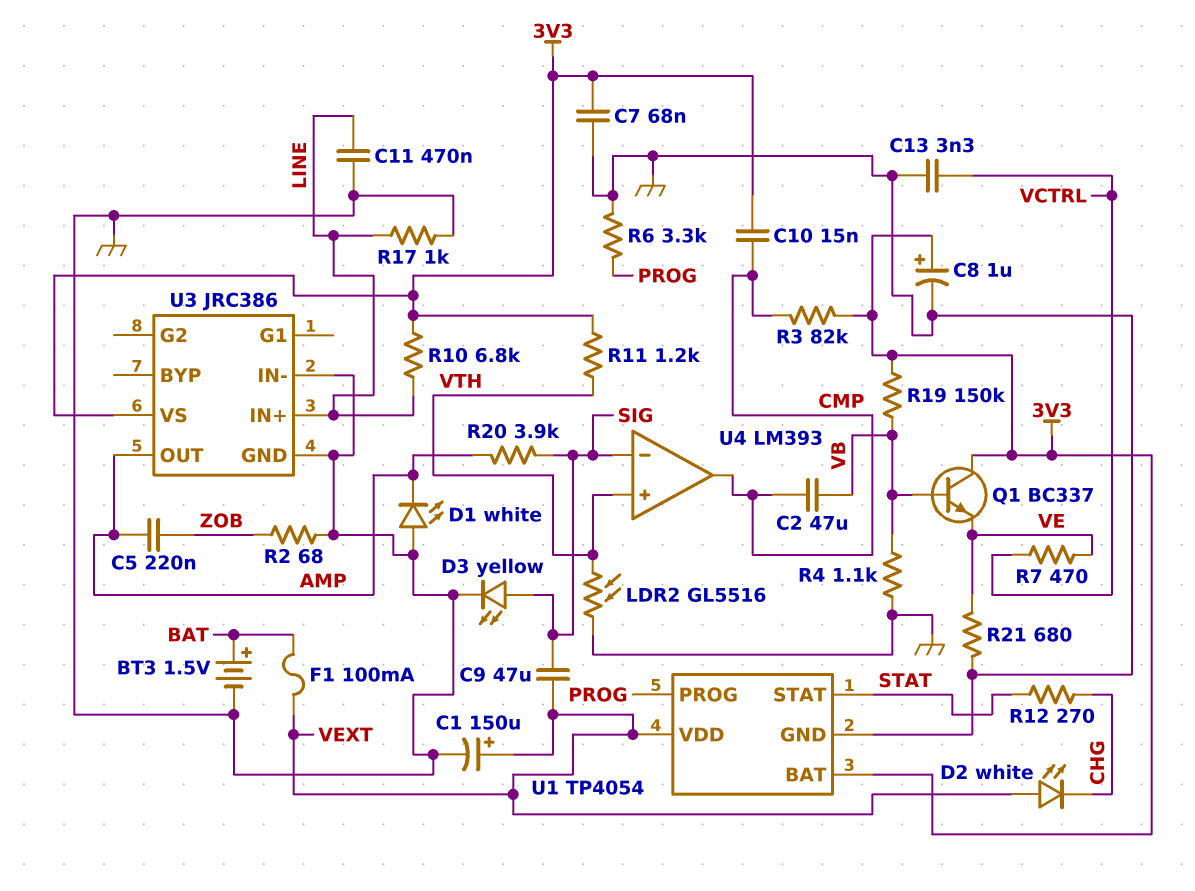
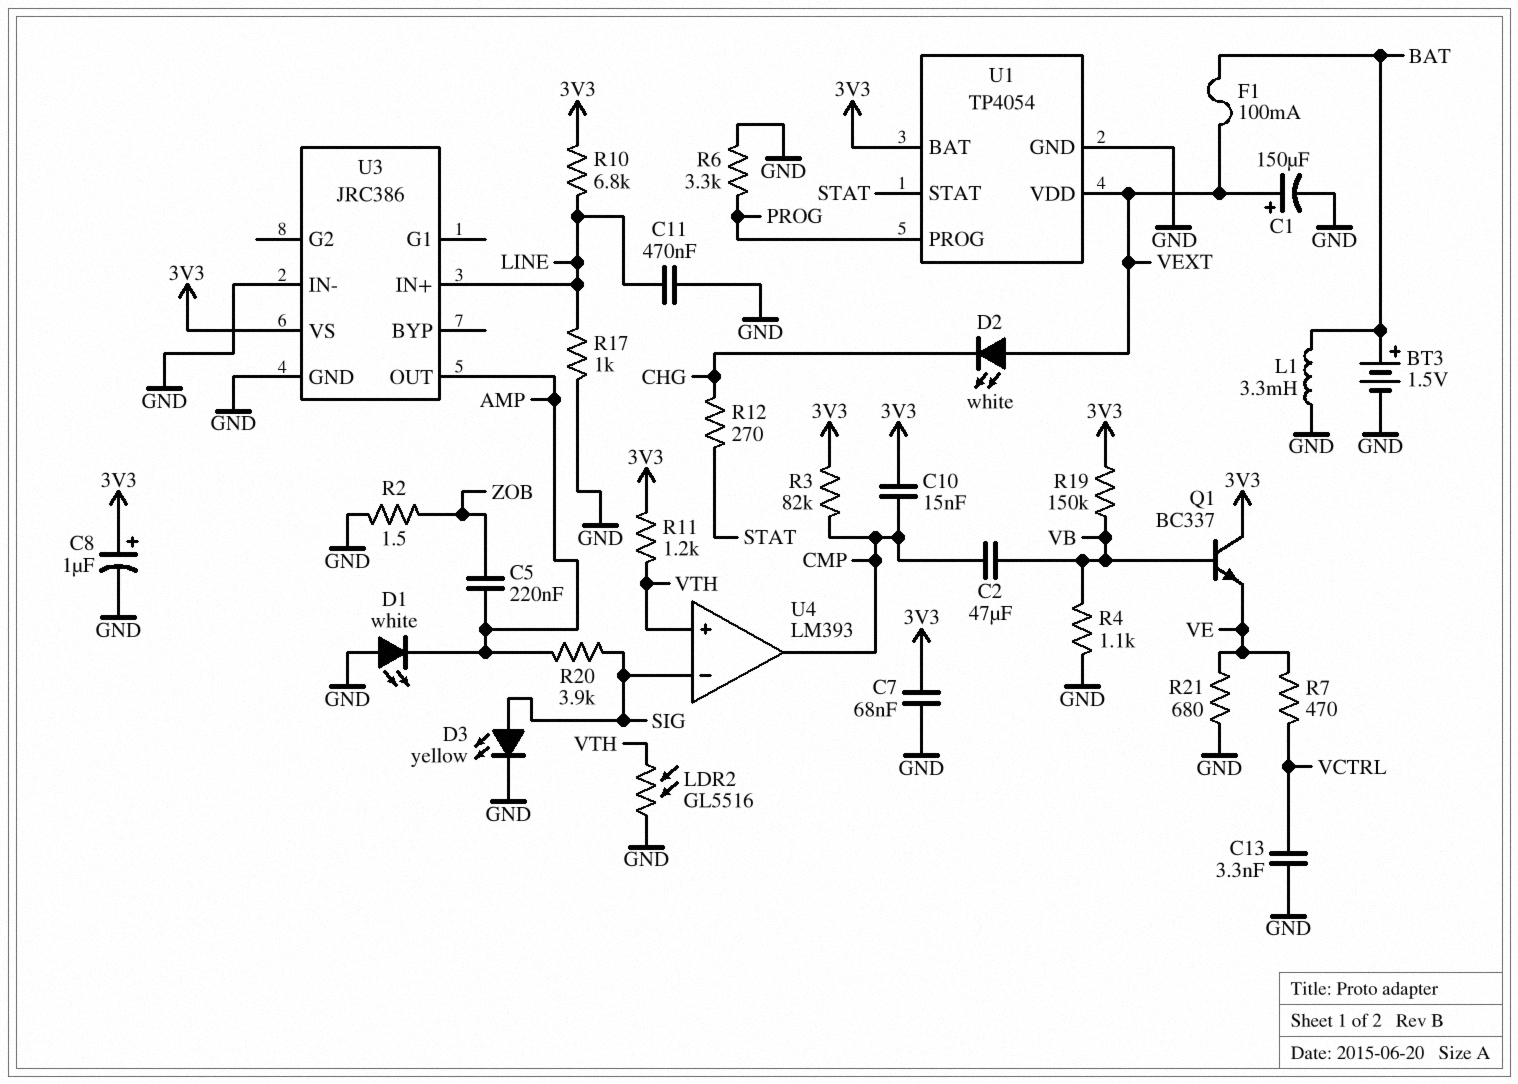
C9: 47uF (SIG, VEXT) -> none
L1: none -> 3.3mH (BAT, GND)
R2: 68 (GND, ZOB) -> 1.5 (GND, ZOB)

